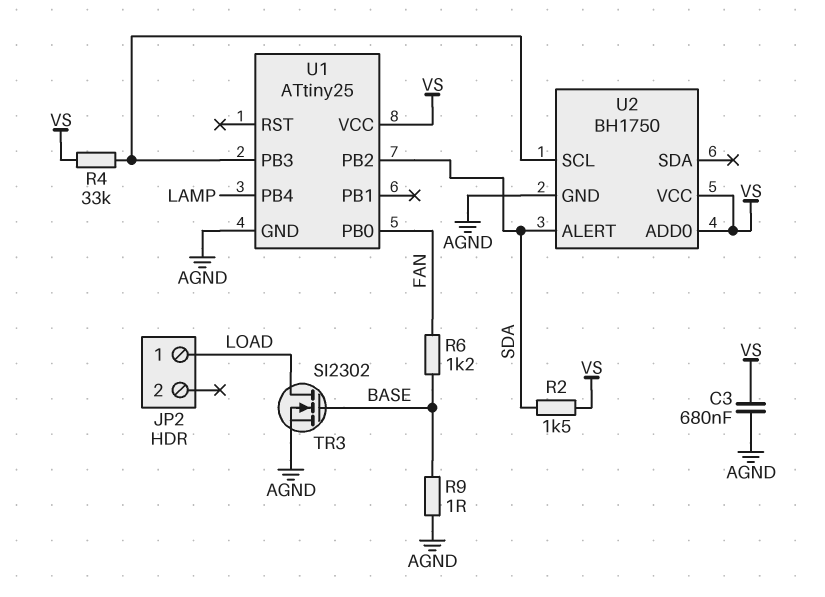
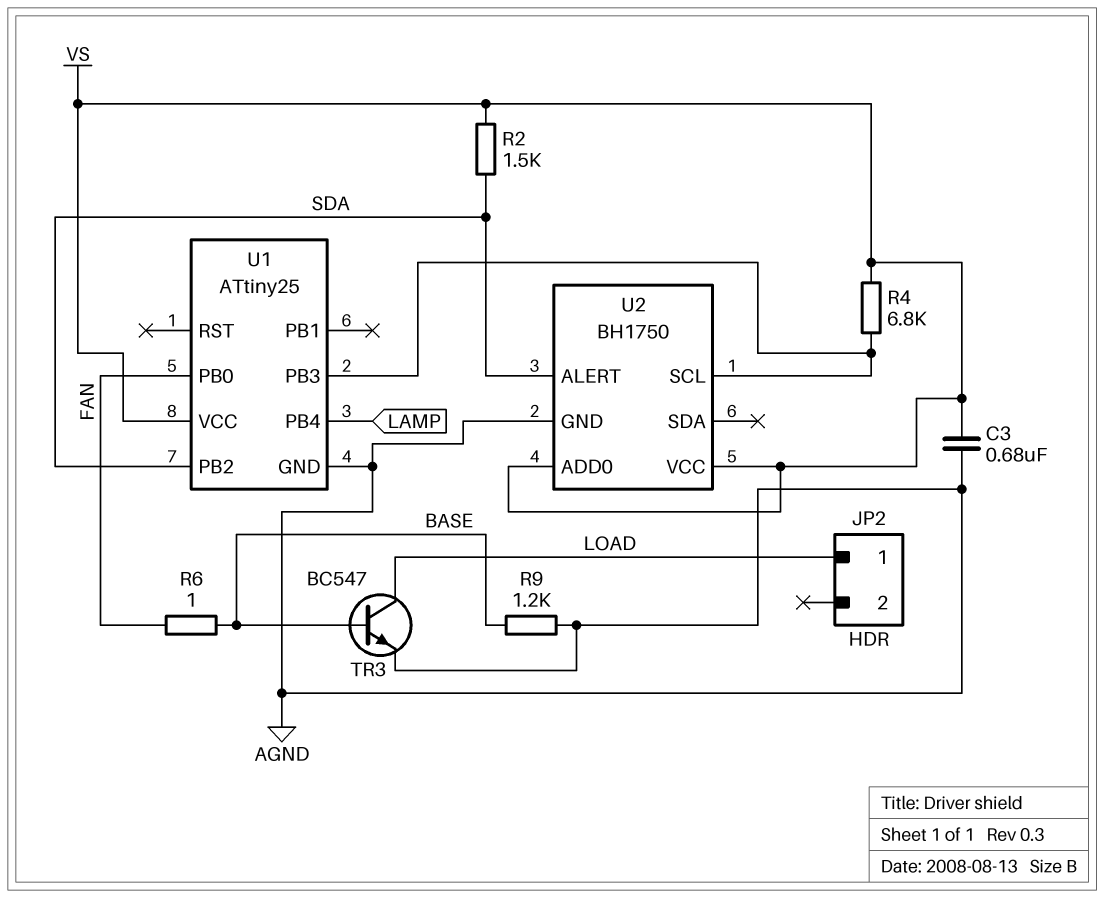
R4: 33k (U1/PB3, VS) -> 6.8k (U1/PB3, VS)
R6: 1.2k (BASE, FAN) -> 1 (BASE, FAN)
R9: 1 (AGND, BASE) -> 1.2k (AGND, BASE)
TR3: NMOS SI2302 (G BASE, D LOAD, S AGND) -> NPN BC547 (B BASE, C LOAD, E AGND)

